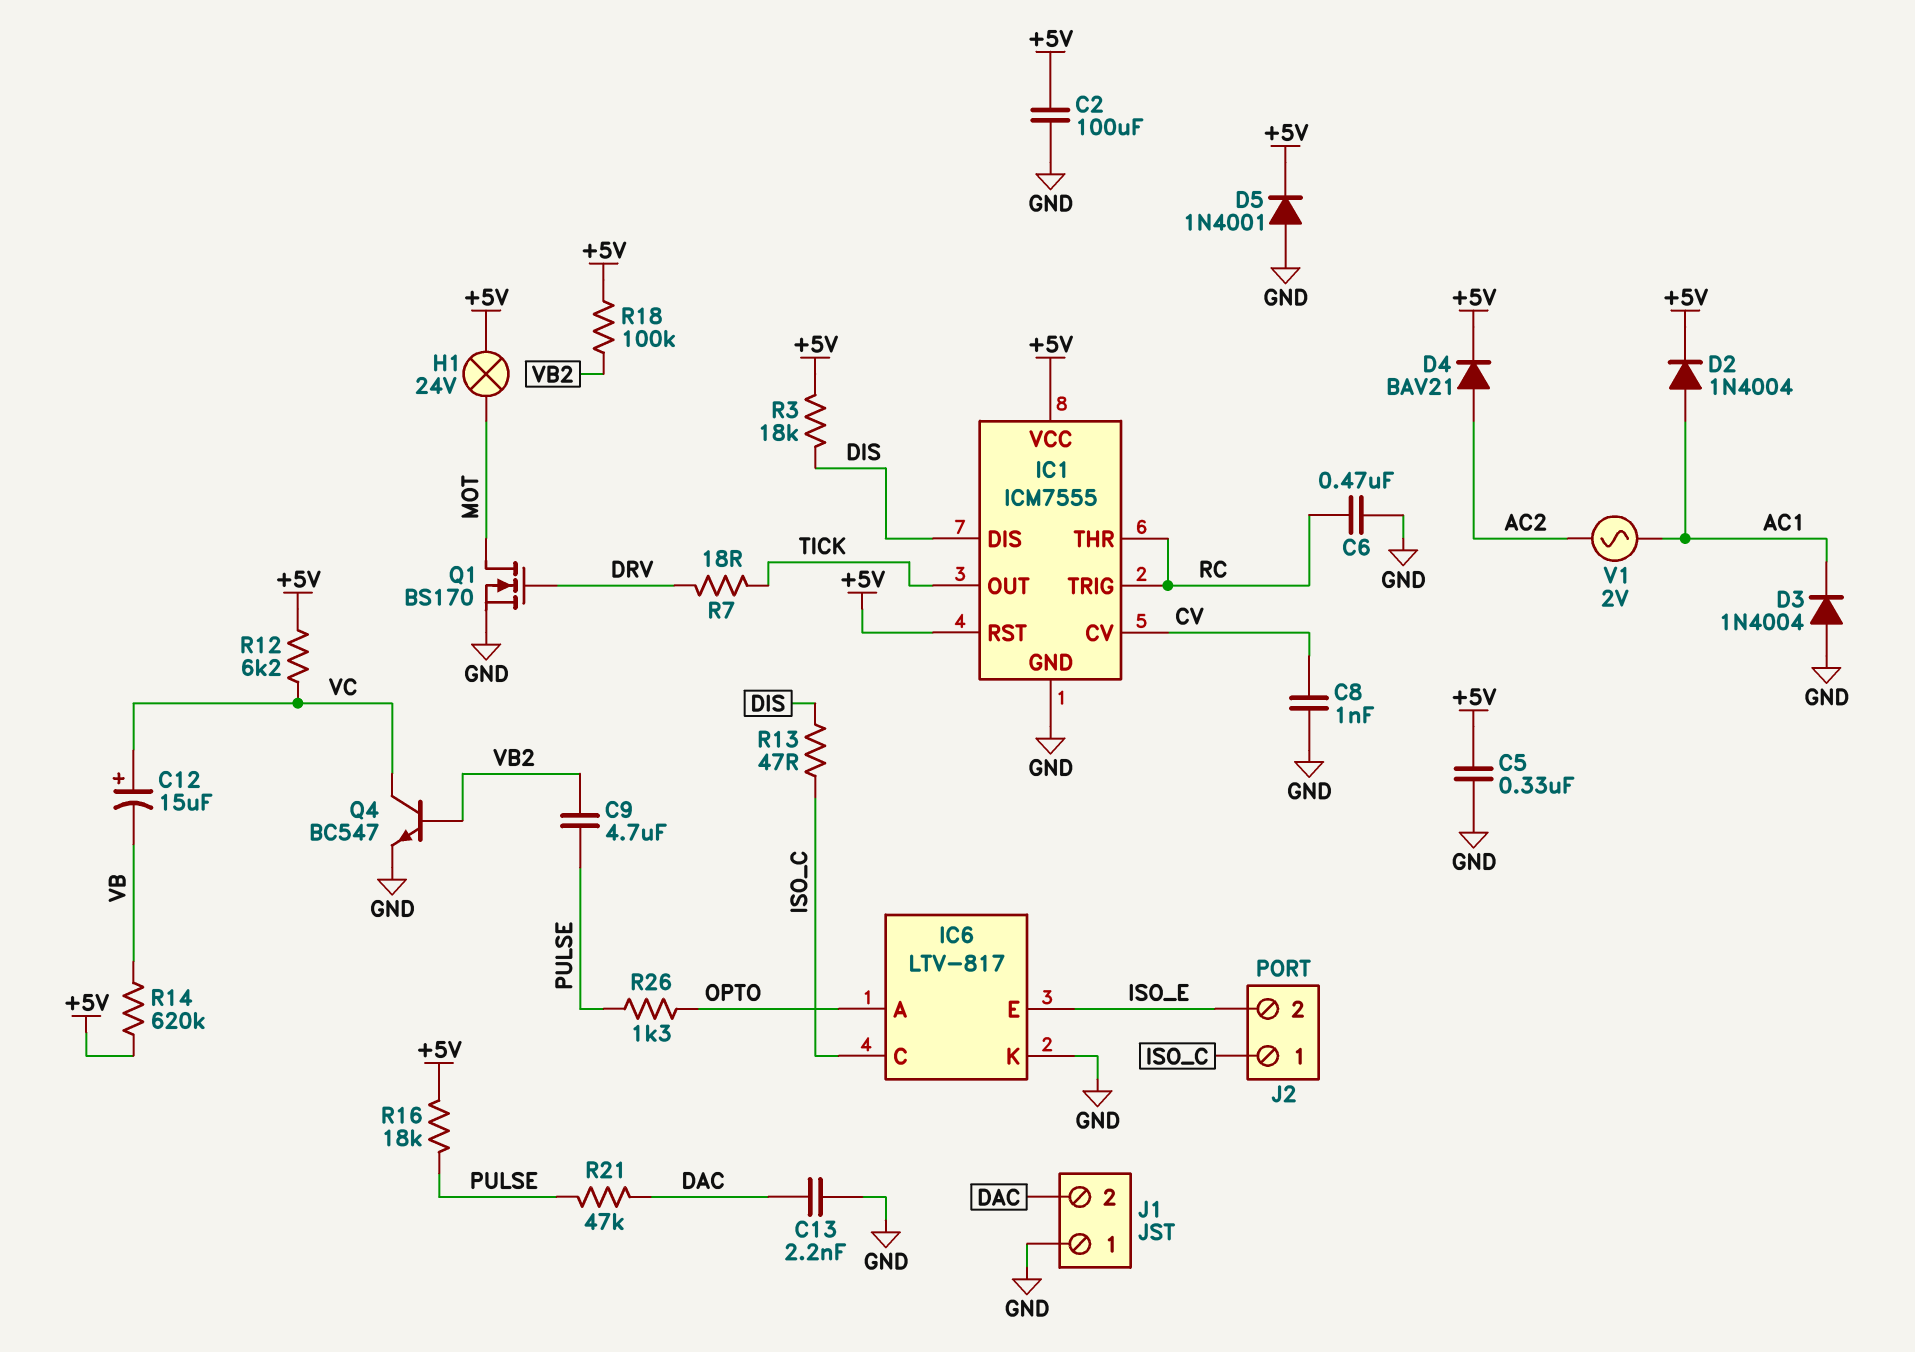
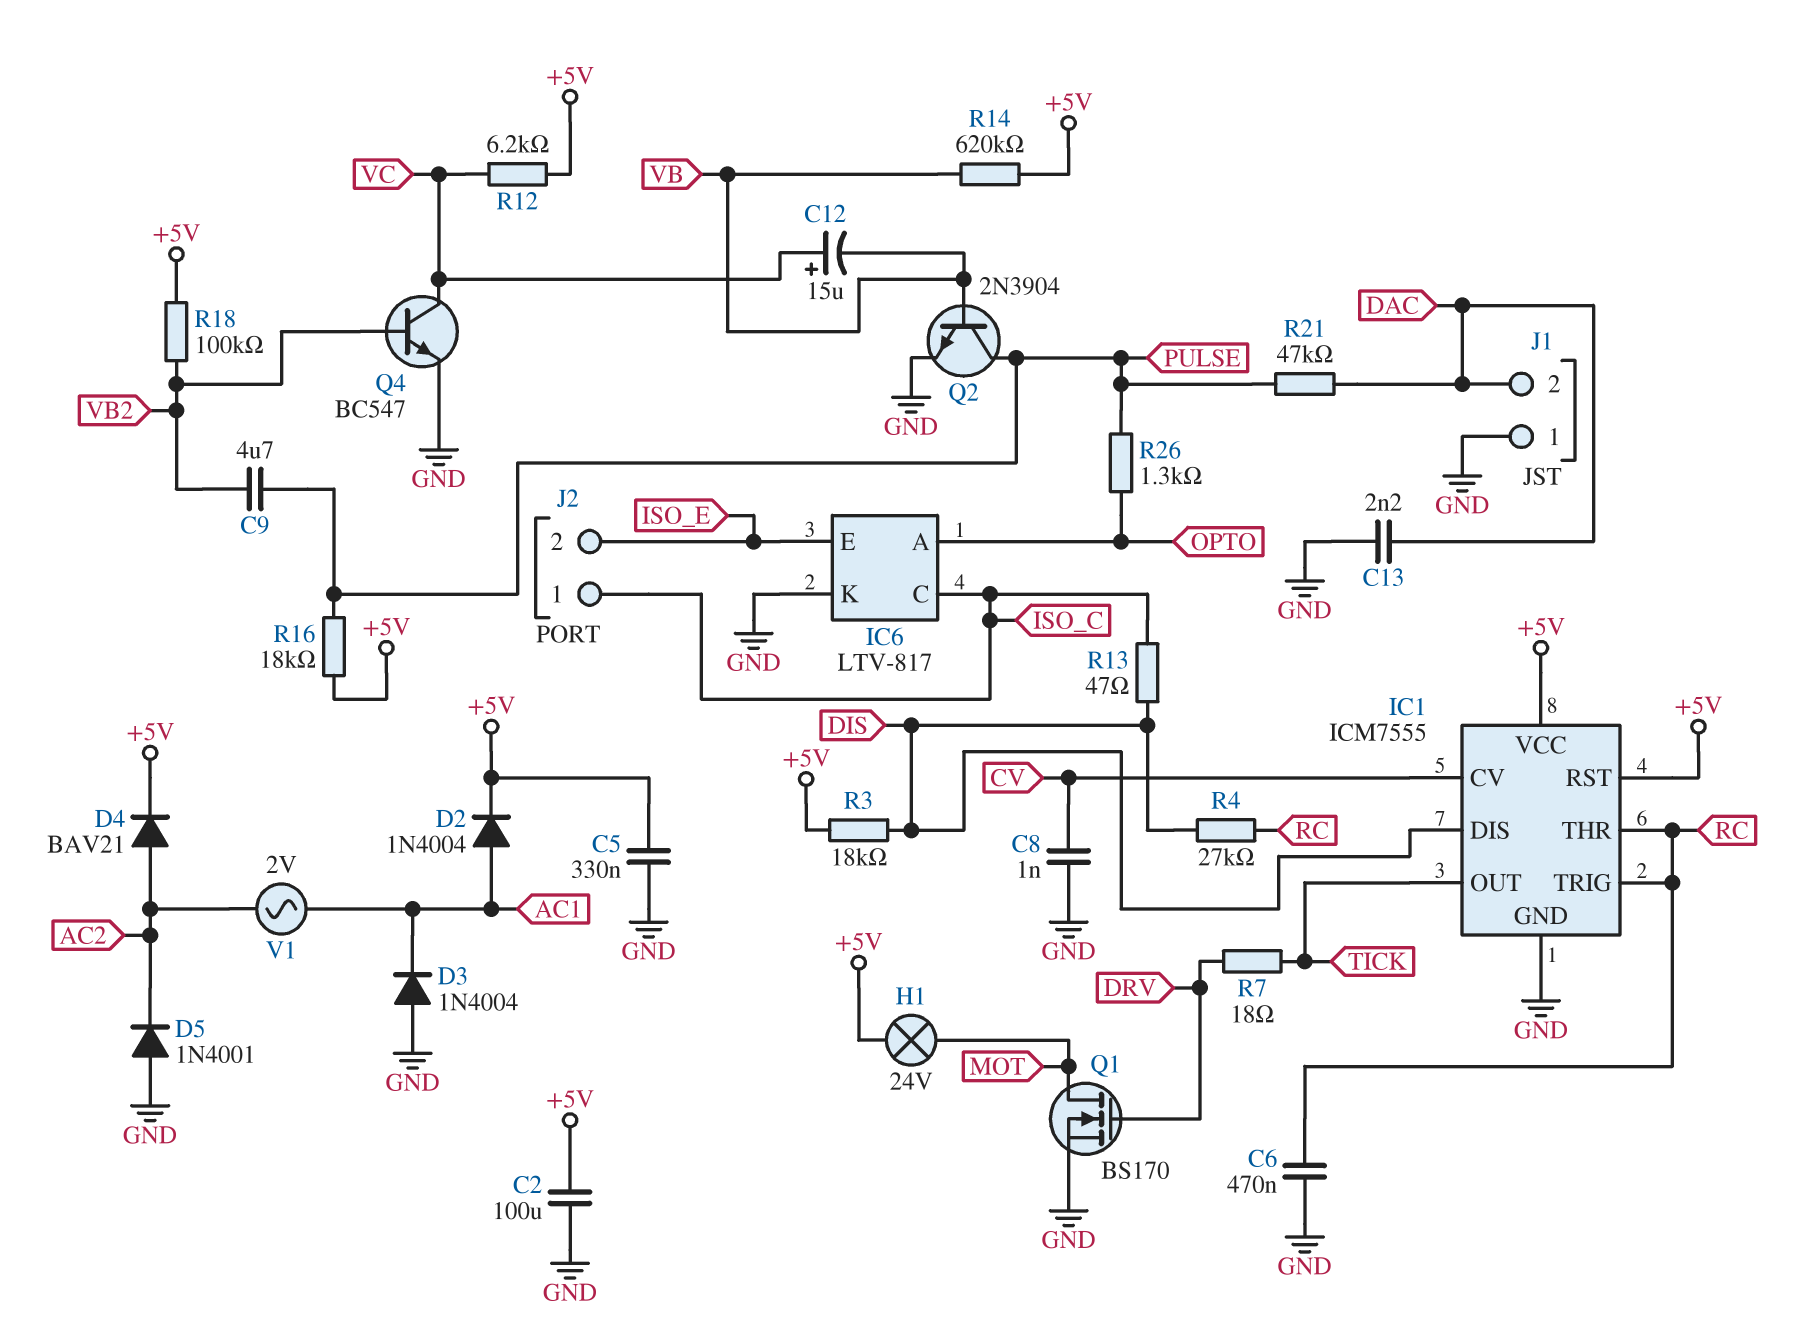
D5: diode 1N4001 (A GND, K +5V) -> diode 1N4001 (A GND, K AC2)
Q2: none -> NPN 2N3904 (B VB, C PULSE, E GND)
R4: none -> 27k (DIS, RC)

